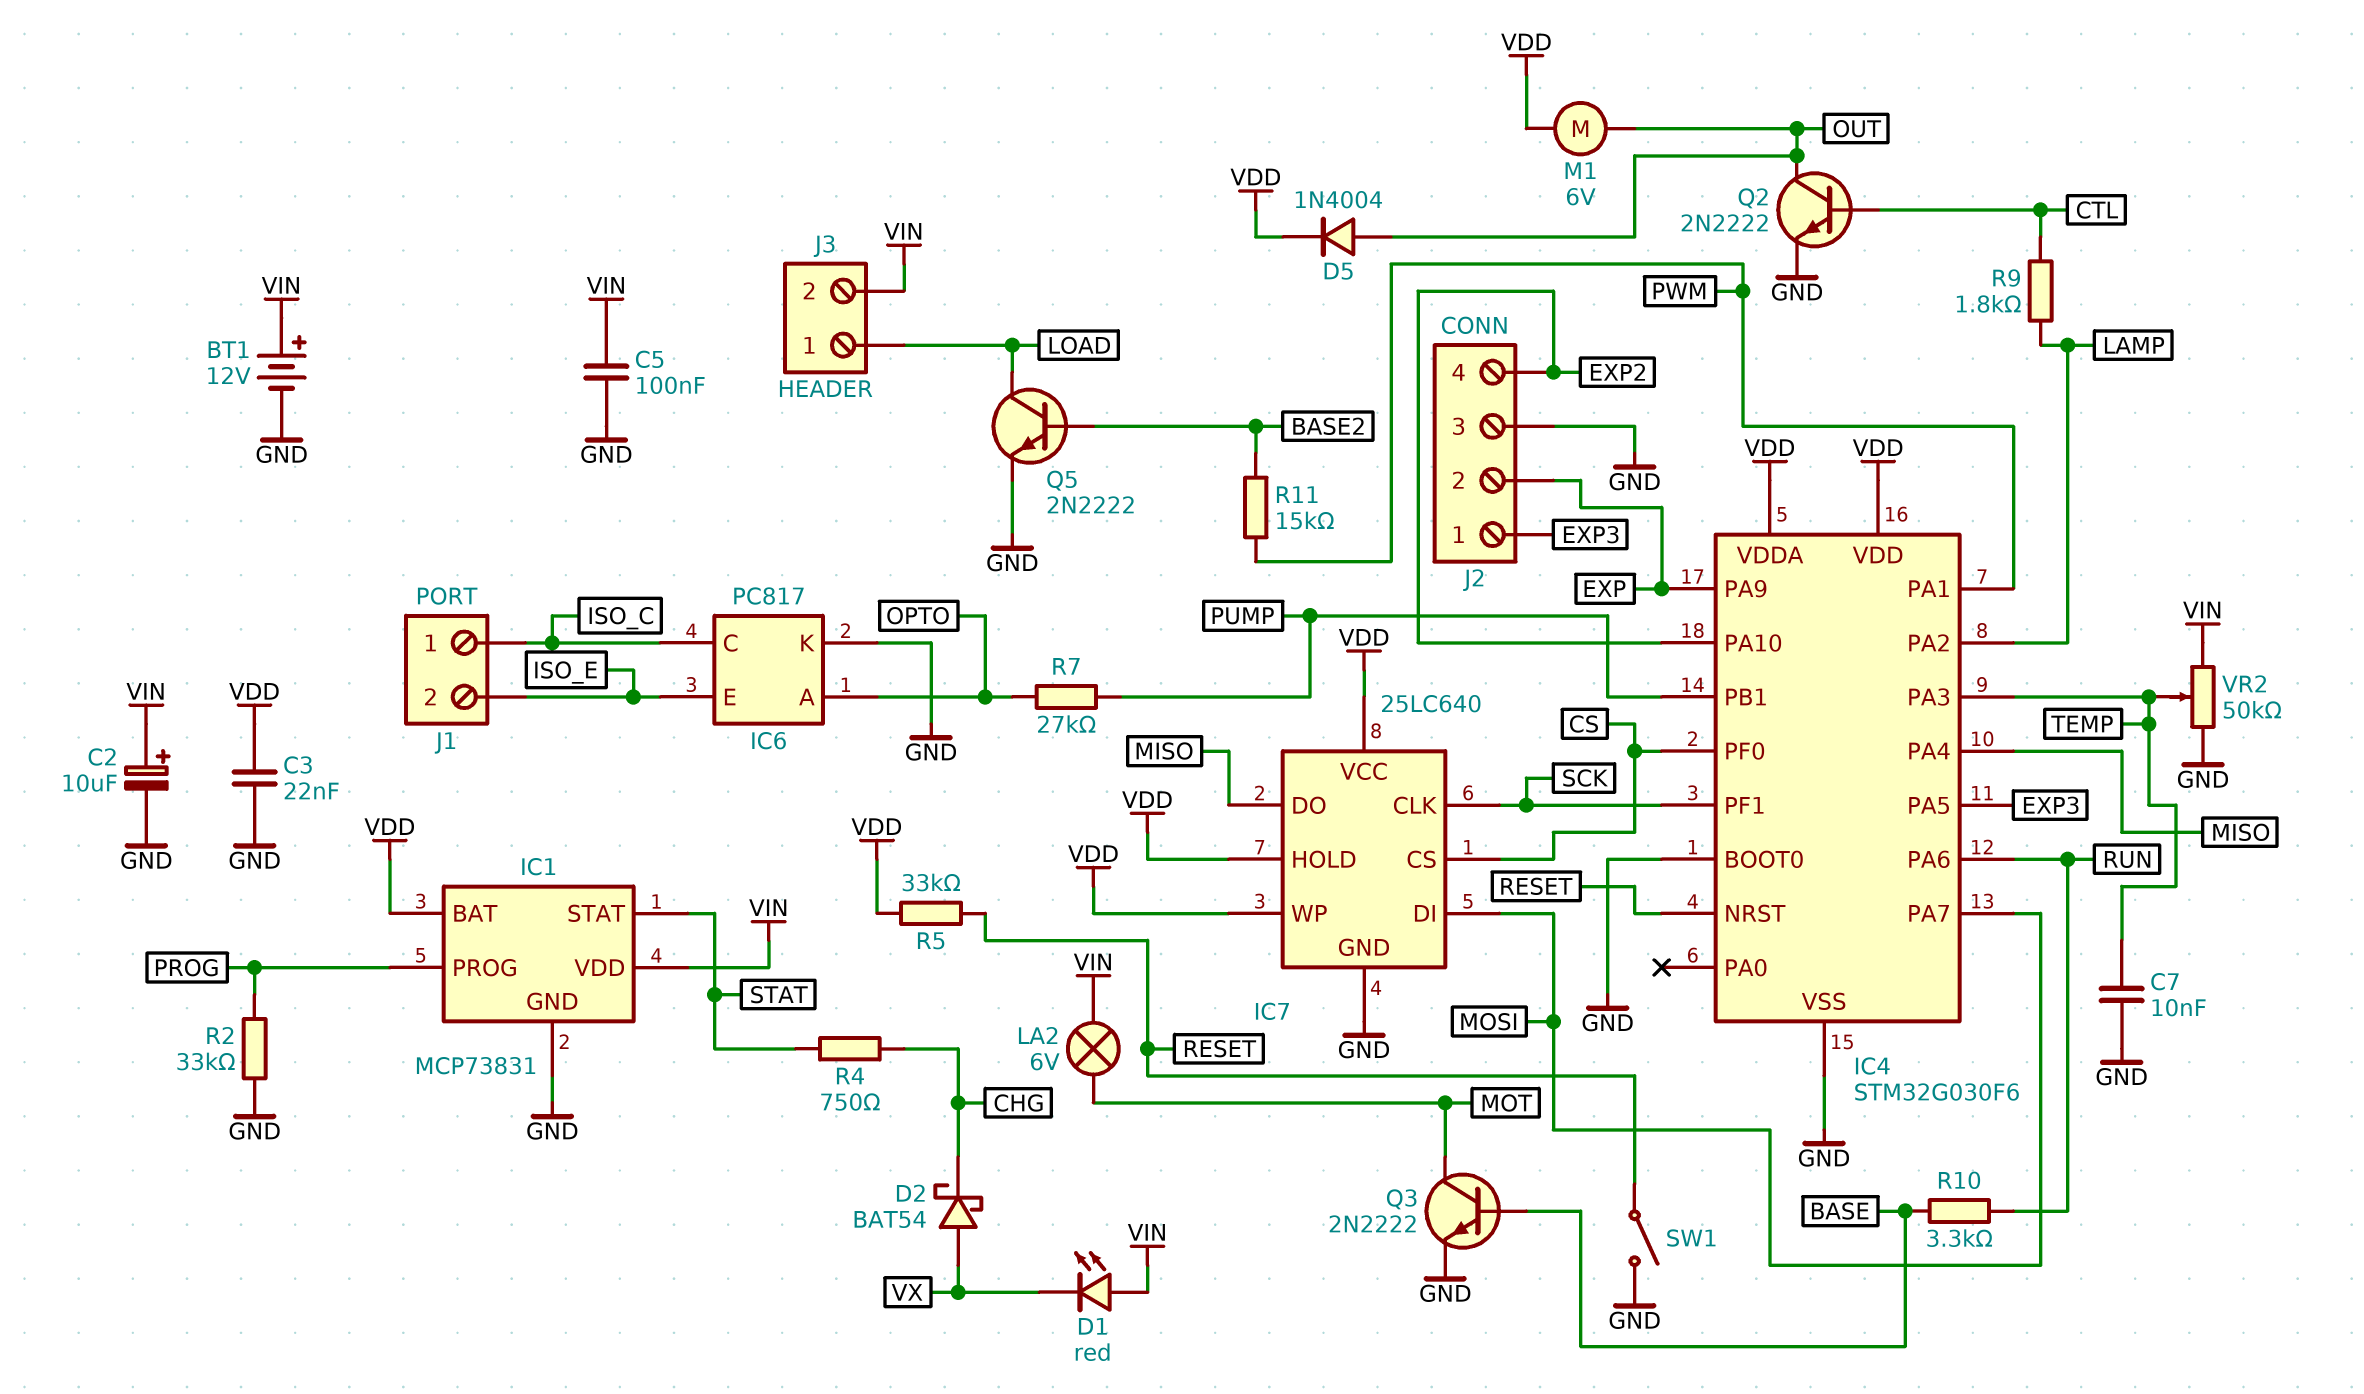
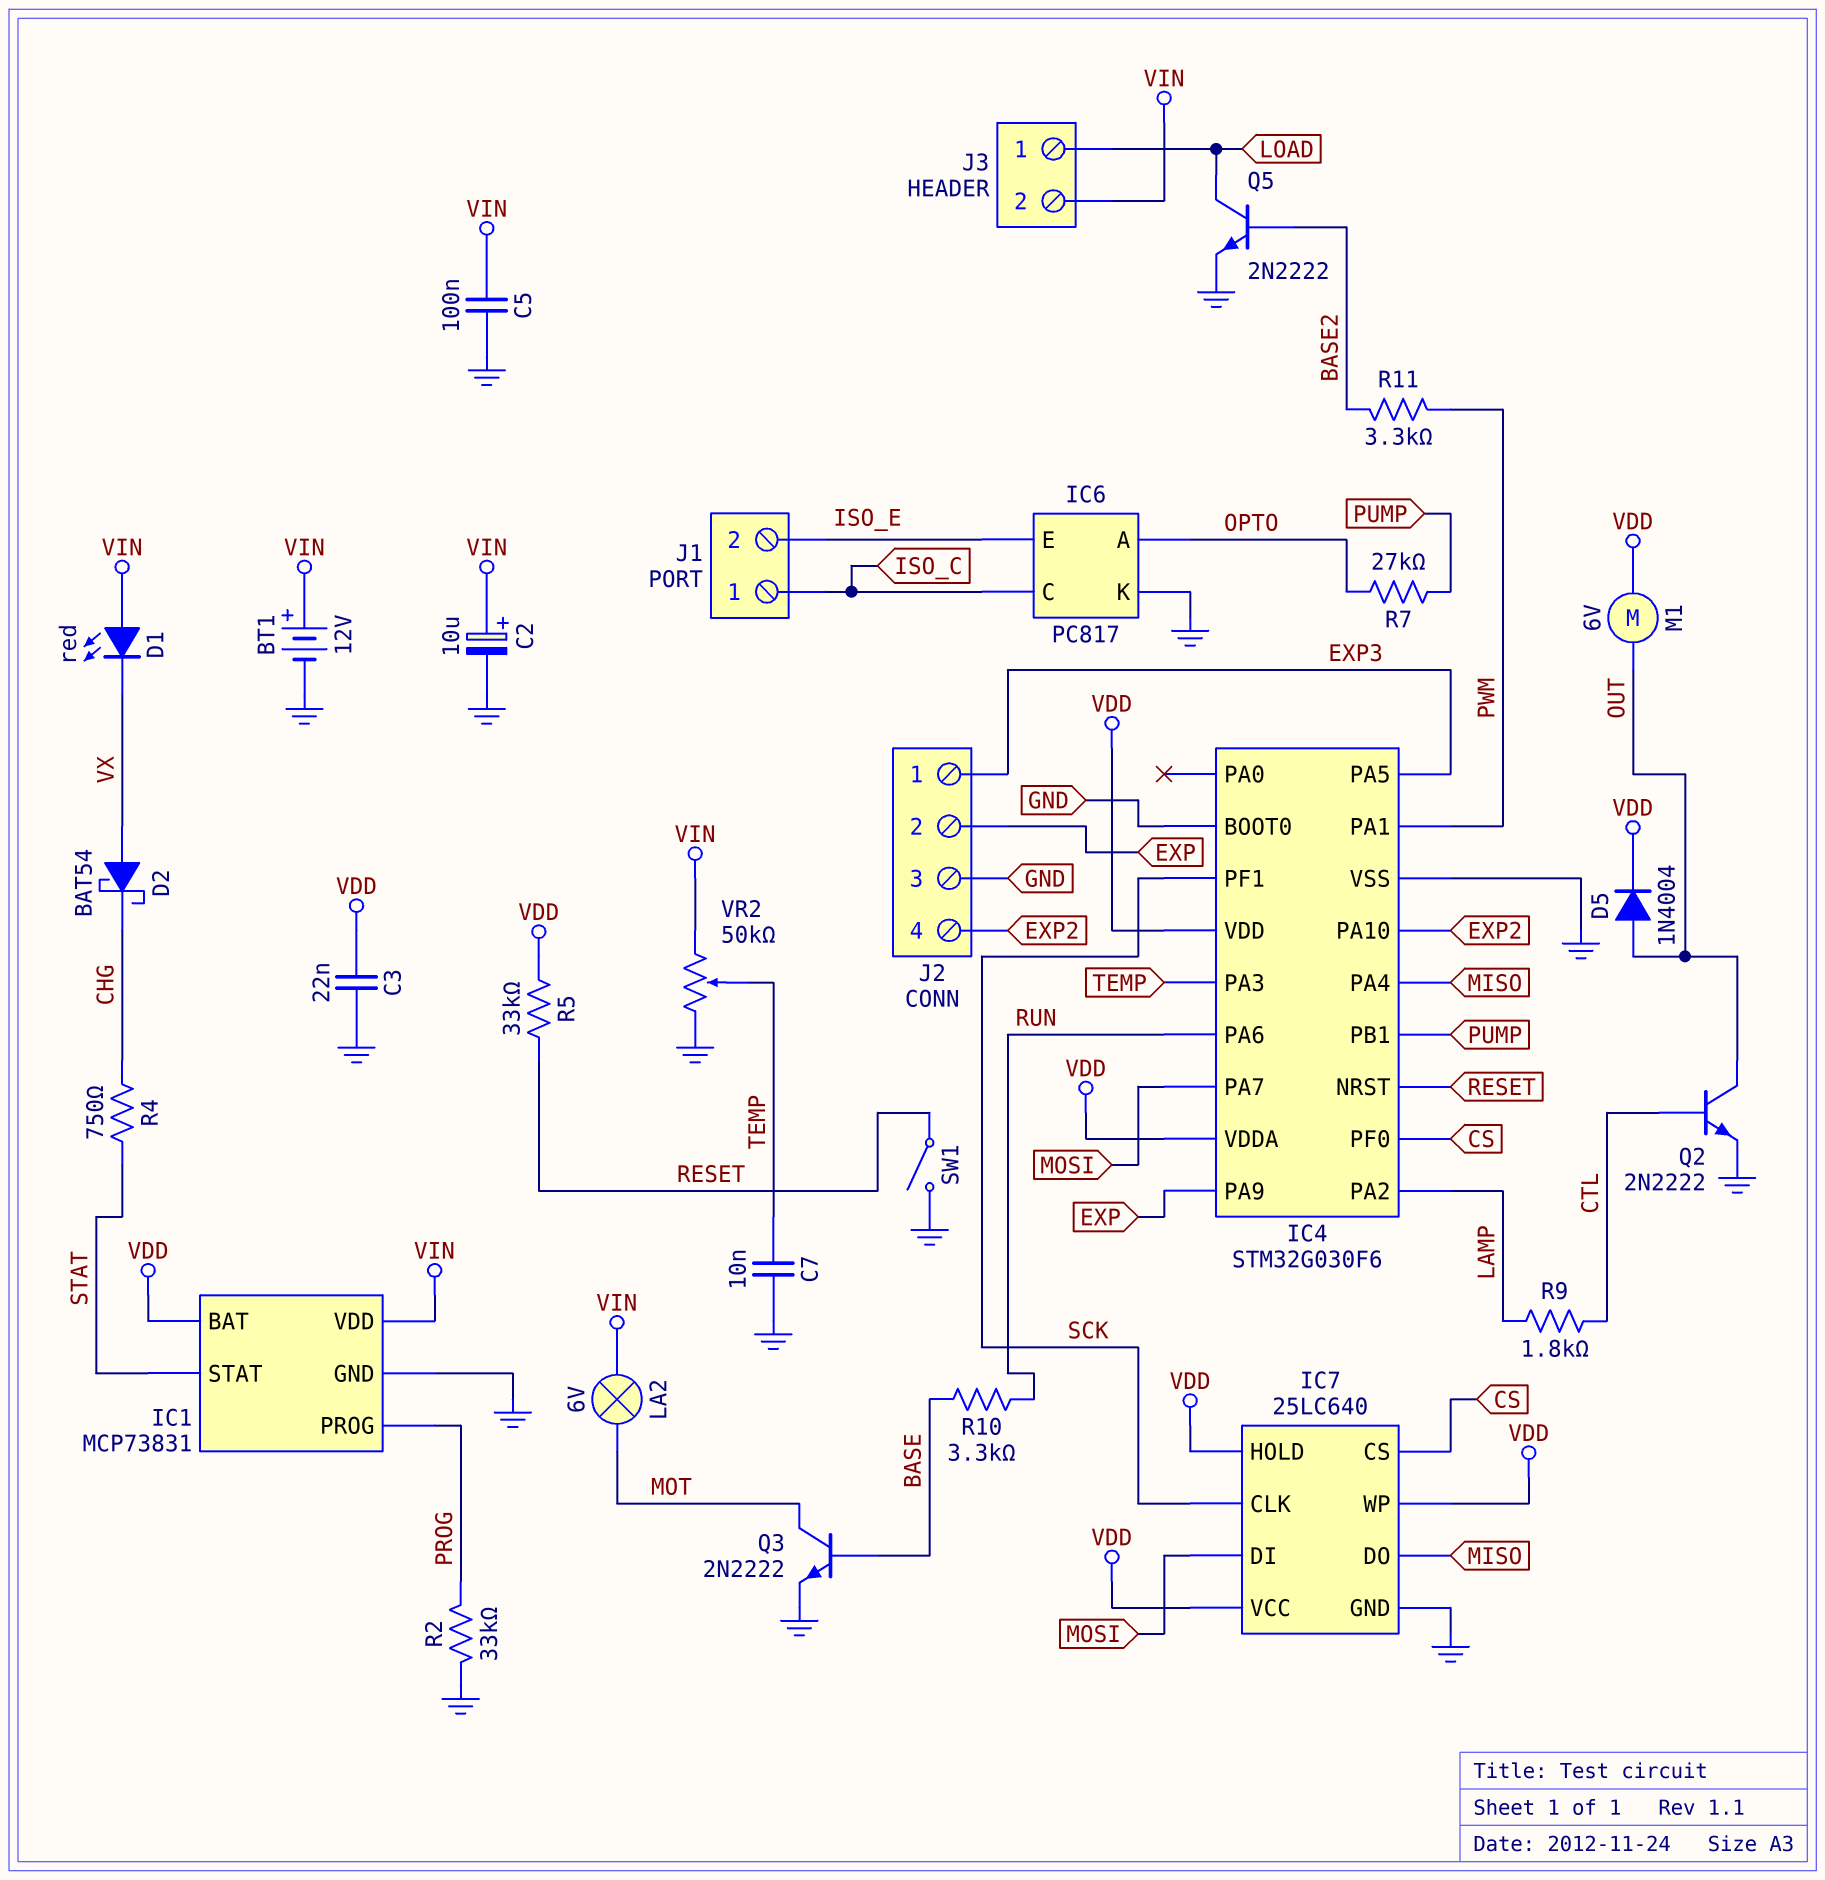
R11: 15k (BASE2, PWM) -> 3.3k (BASE2, PWM)

